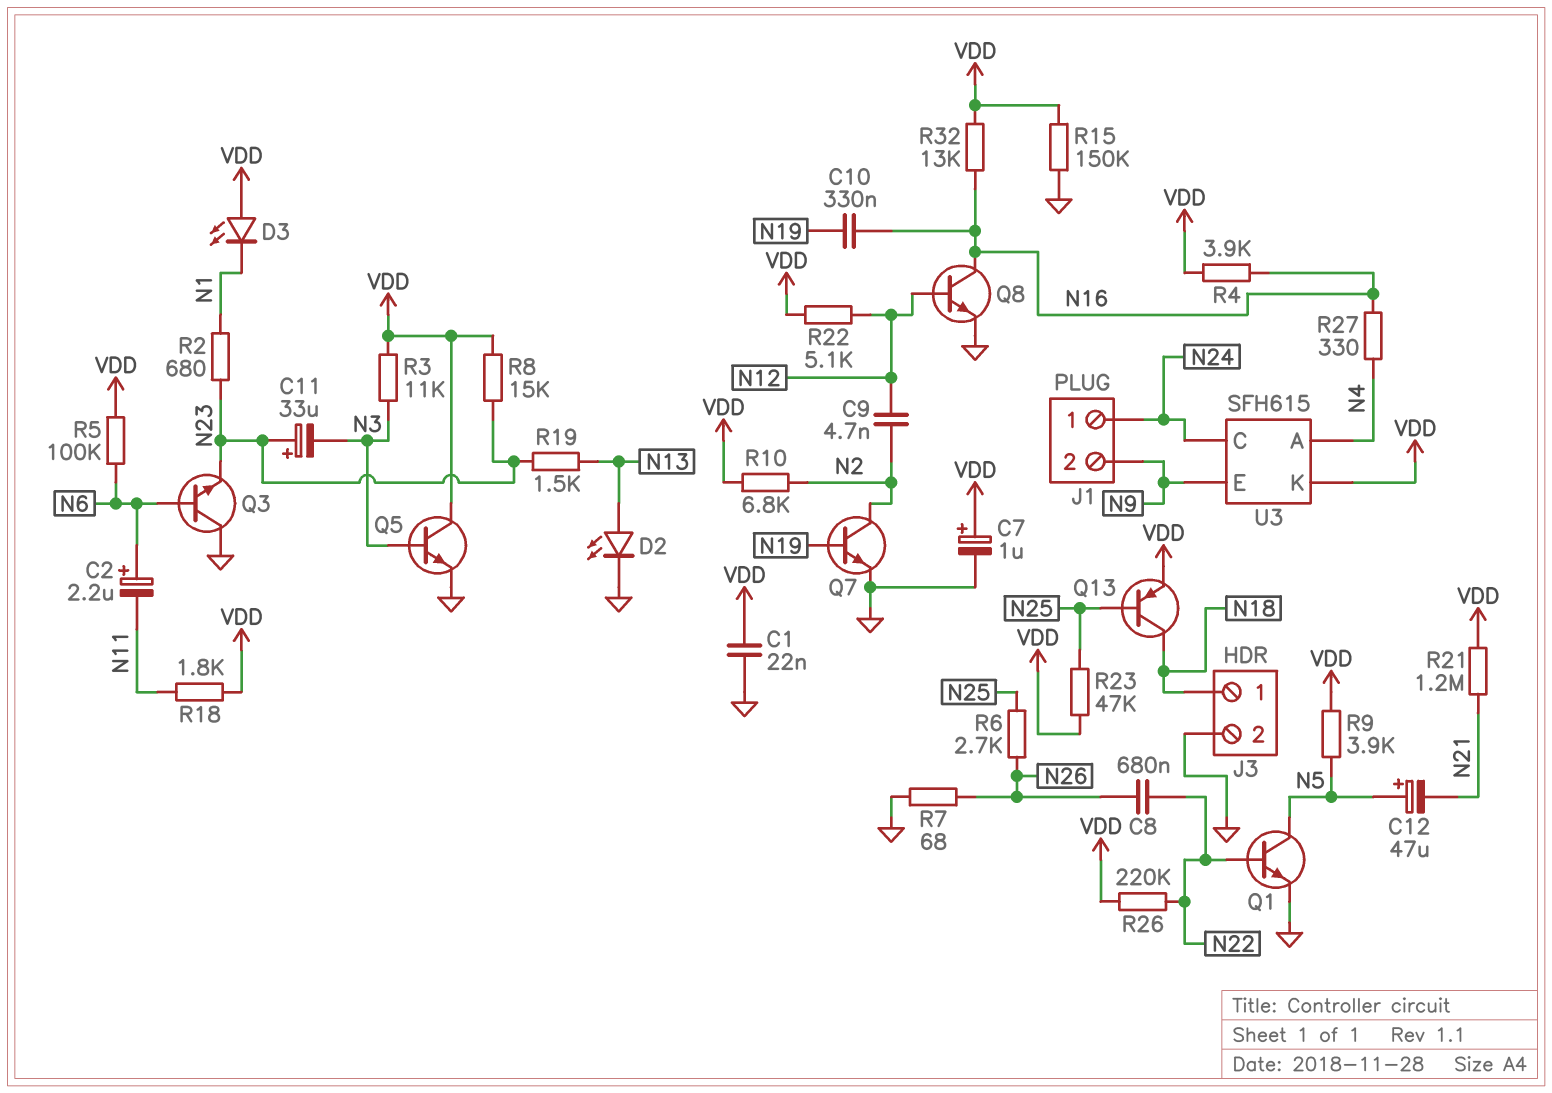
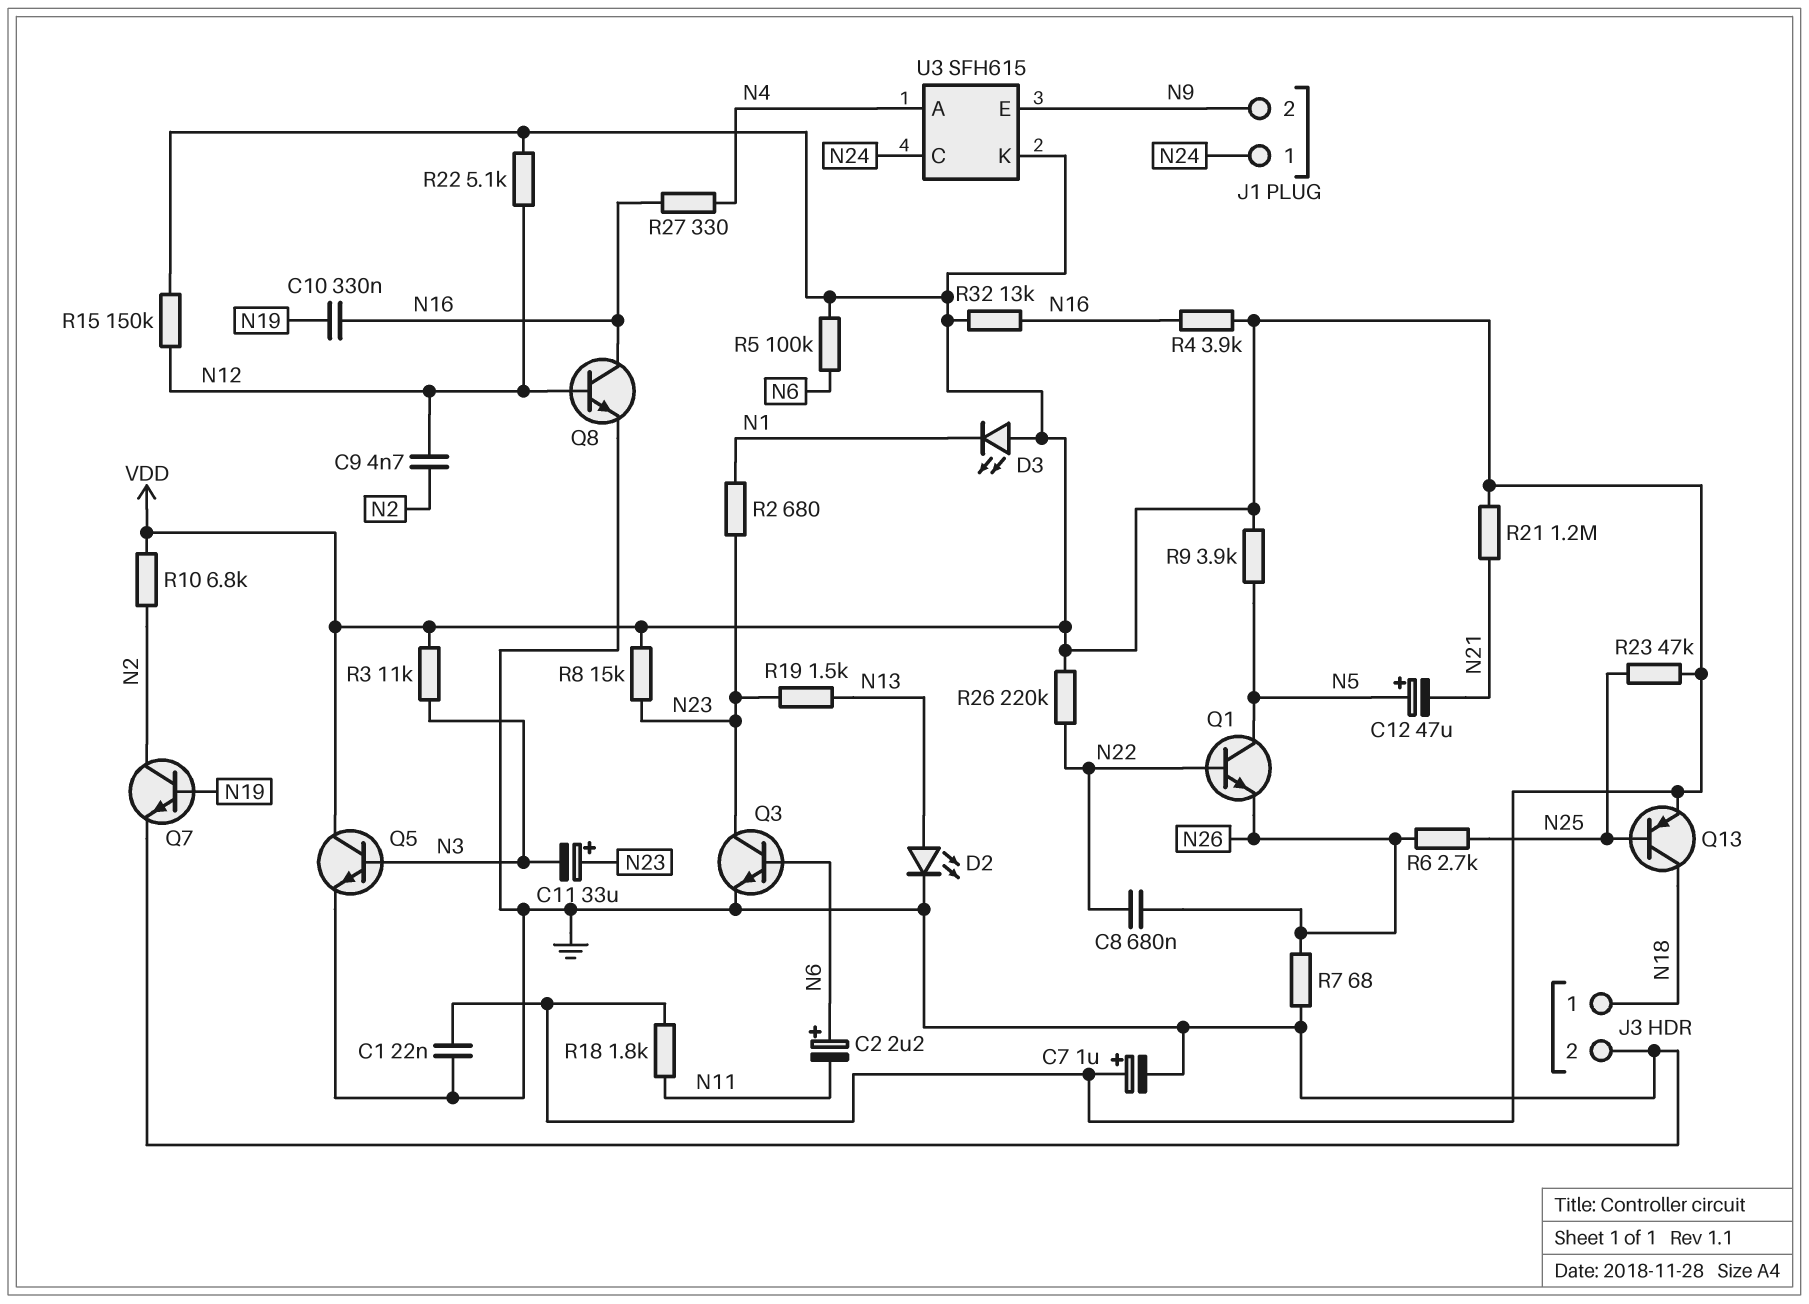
Q1: NPN (B N22, C N5, E GND) -> NPN (B N22, C N5, E N26)
Q3: NPN (B N6, C GND, E N23) -> NPN (B N6, C N23, E GND)
R15: 150k (GND, VDD) -> 150k (N12, VDD)

